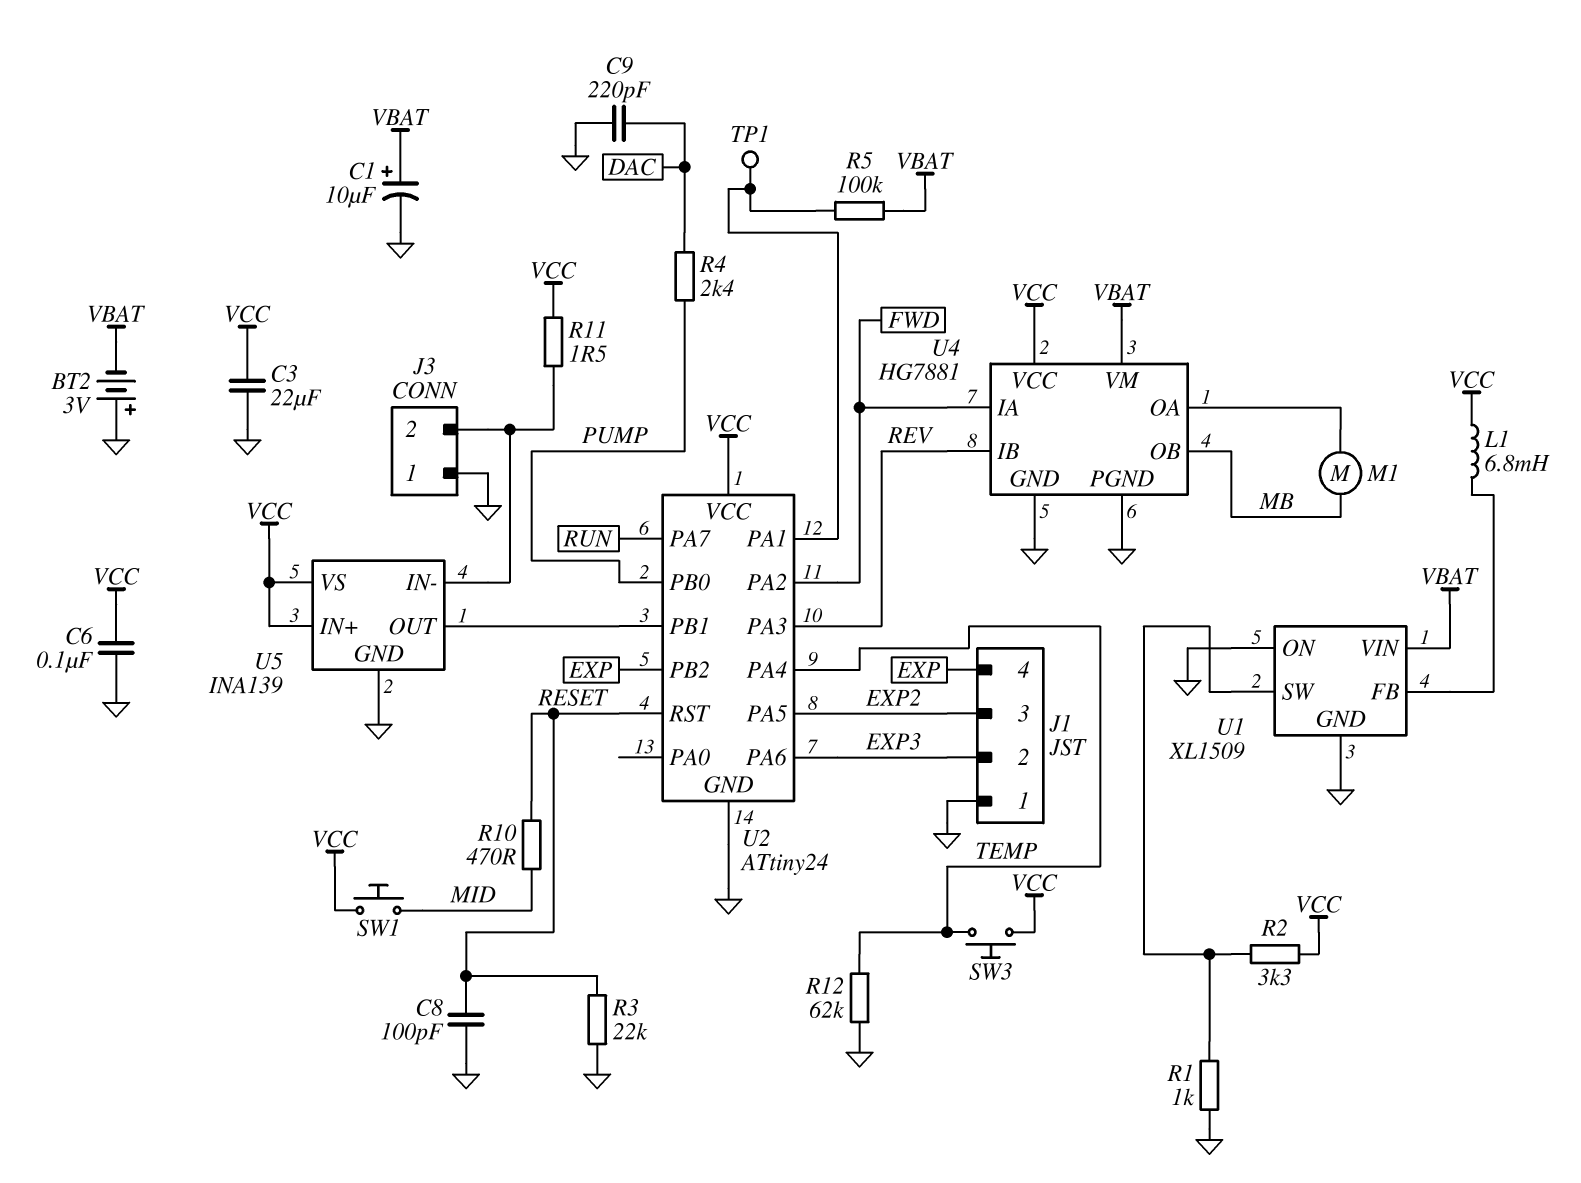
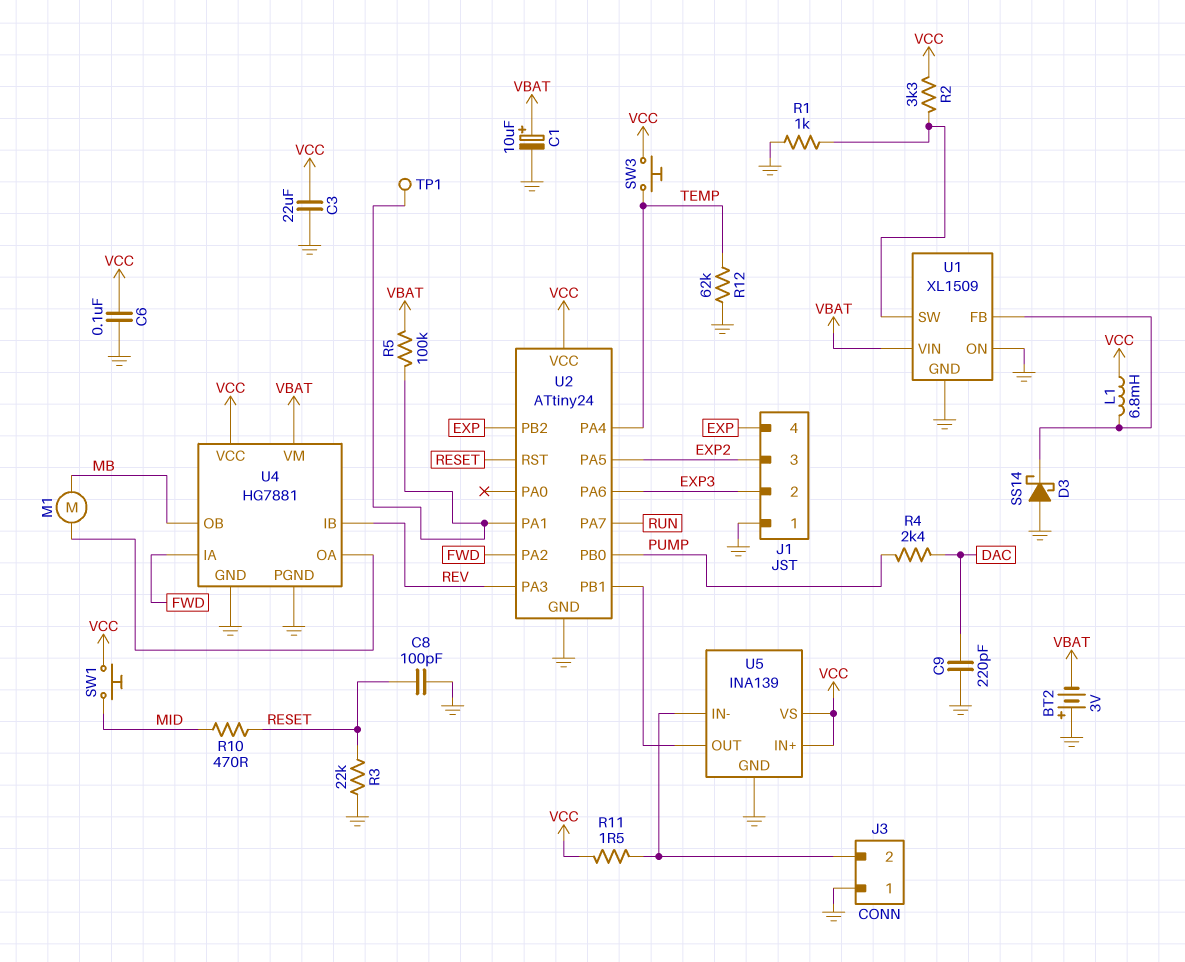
D3: none -> schottky SS14 (A GND, K U1/FB)

